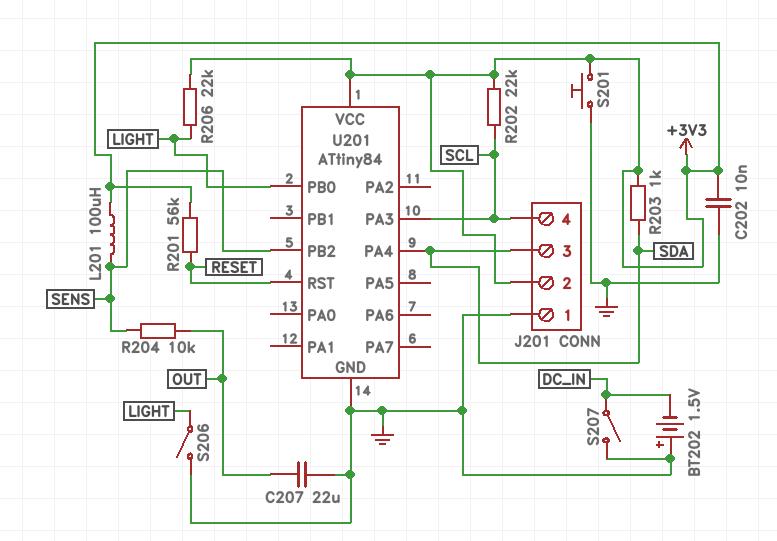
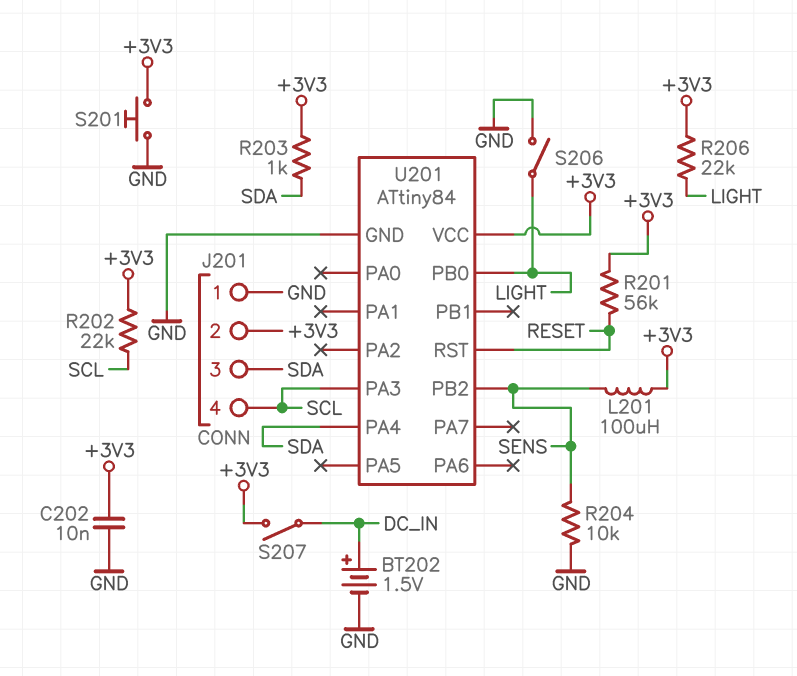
BT202: 1.5V (plus GND, minus DC_IN) -> 1.5V (plus DC_IN, minus GND)
C207: 22uF (GND, OUT) -> none
R204: 10k (OUT, SENS) -> 10k (GND, SENS)
S207: switch (DC_IN, GND) -> switch (+3V3, DC_IN)

